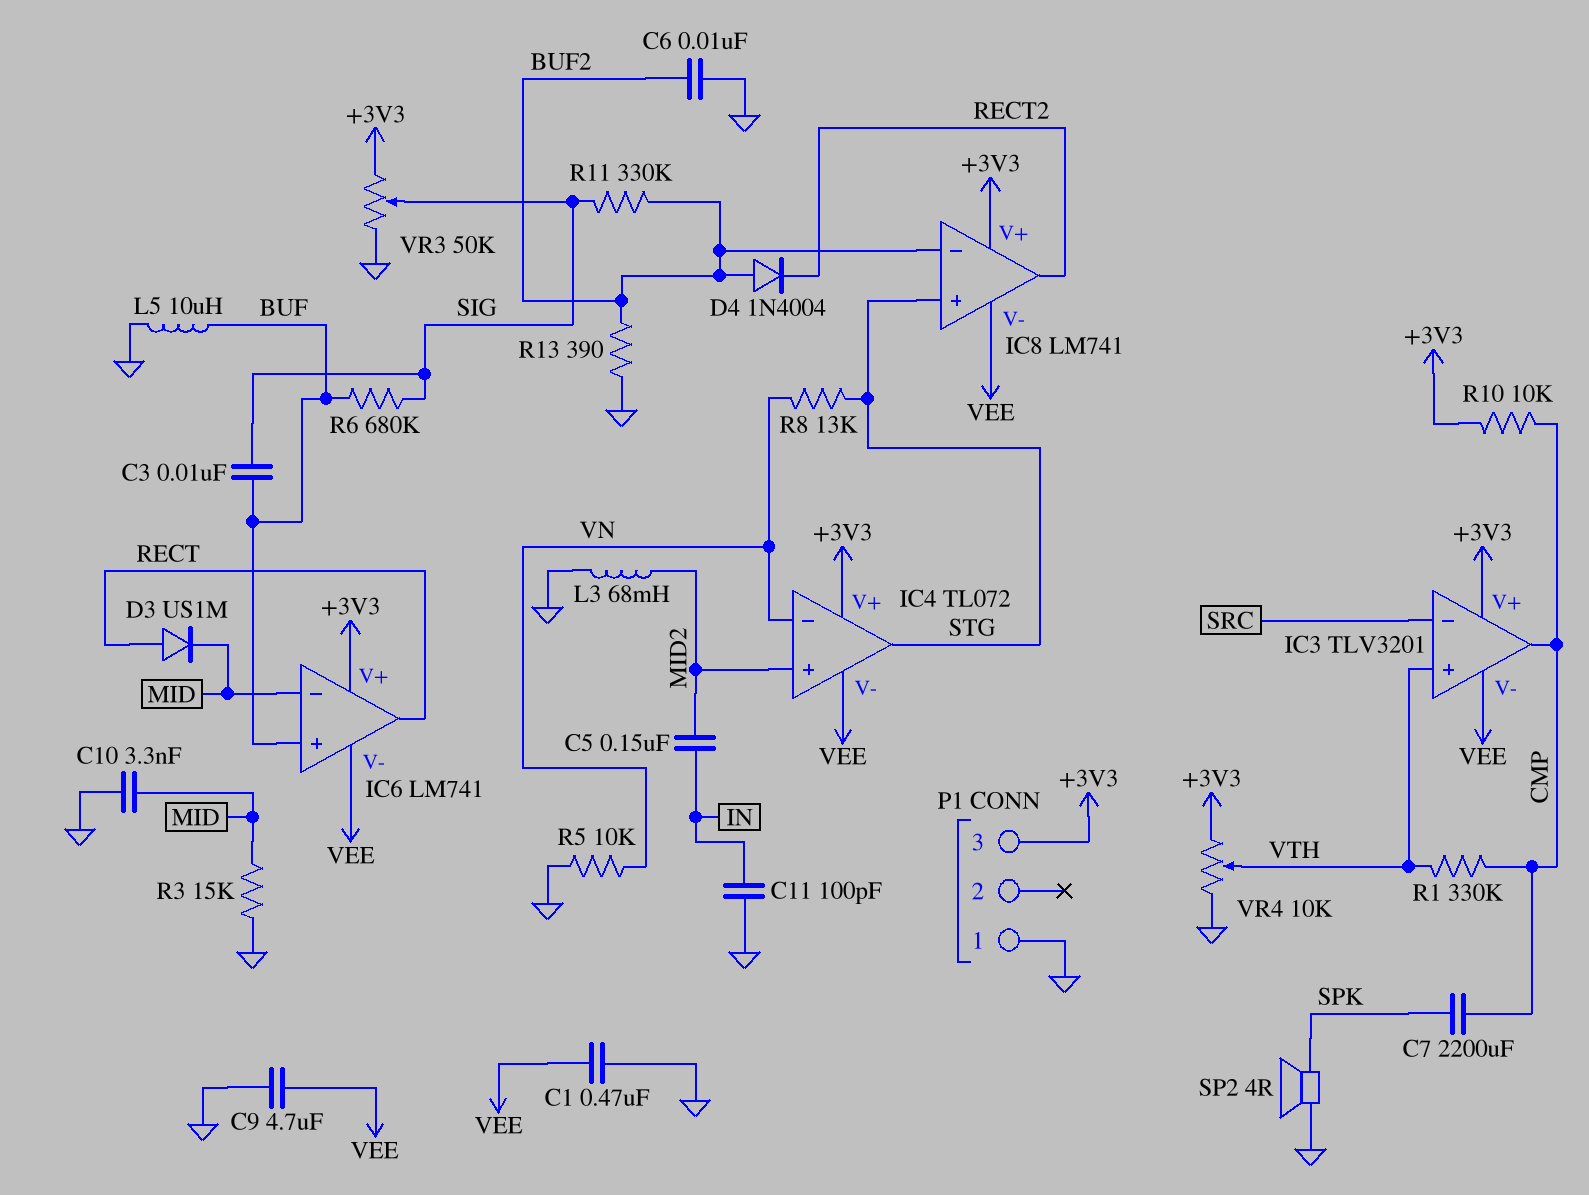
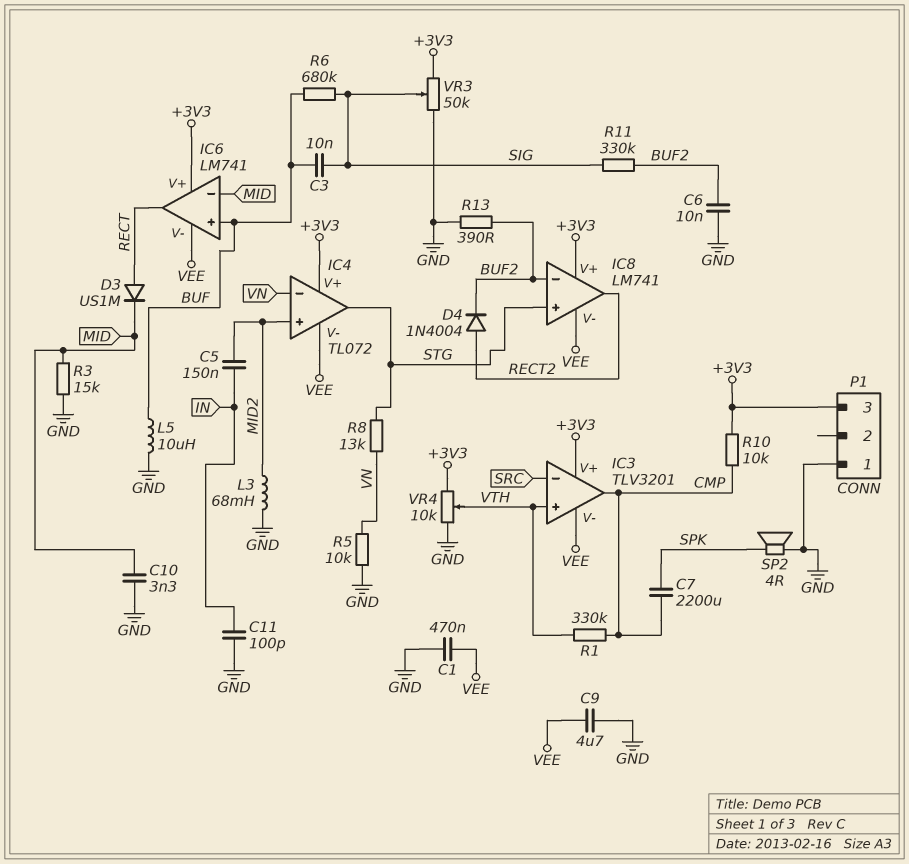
D4: diode 1N4004 (A BUF2, K RECT2) -> diode 1N4004 (A RECT2, K BUF2)

